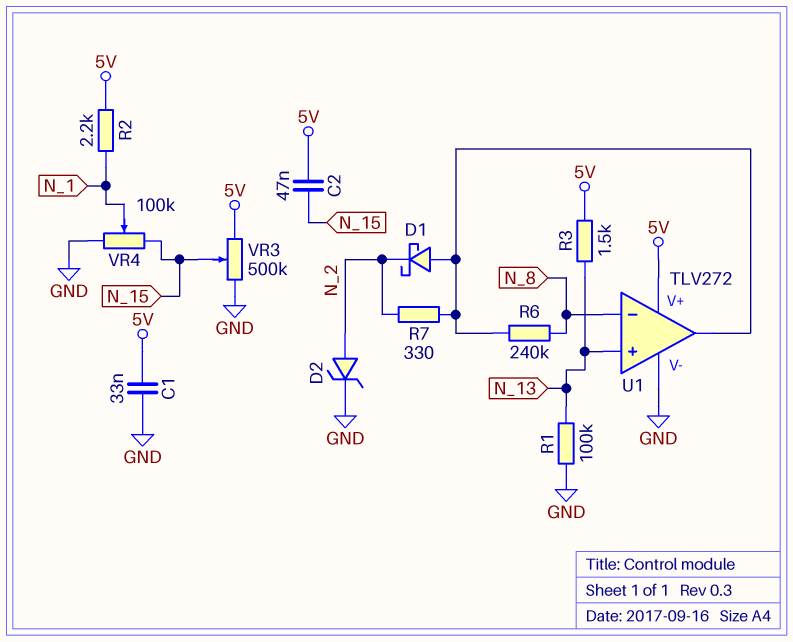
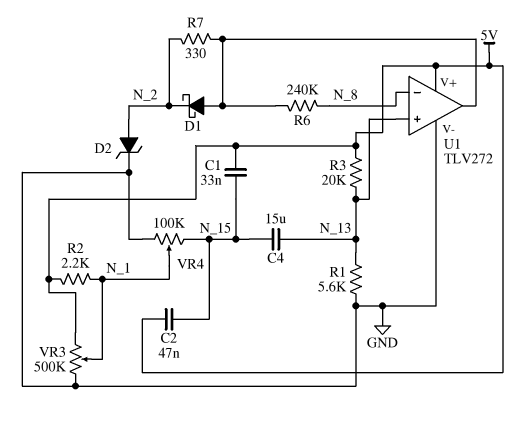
C1: 33nF (5V, GND) -> 33nF (5V, N_15)
C4: none -> 15uF (N_13, N_15)
R1: 100k (GND, N_13) -> 5.6k (GND, N_13)
R3: 1.5k (5V, N_13) -> 20k (5V, N_13)
VR3: 500k (5V, GND, wiper N_15) -> 500k (5V, GND, wiper N_1)

